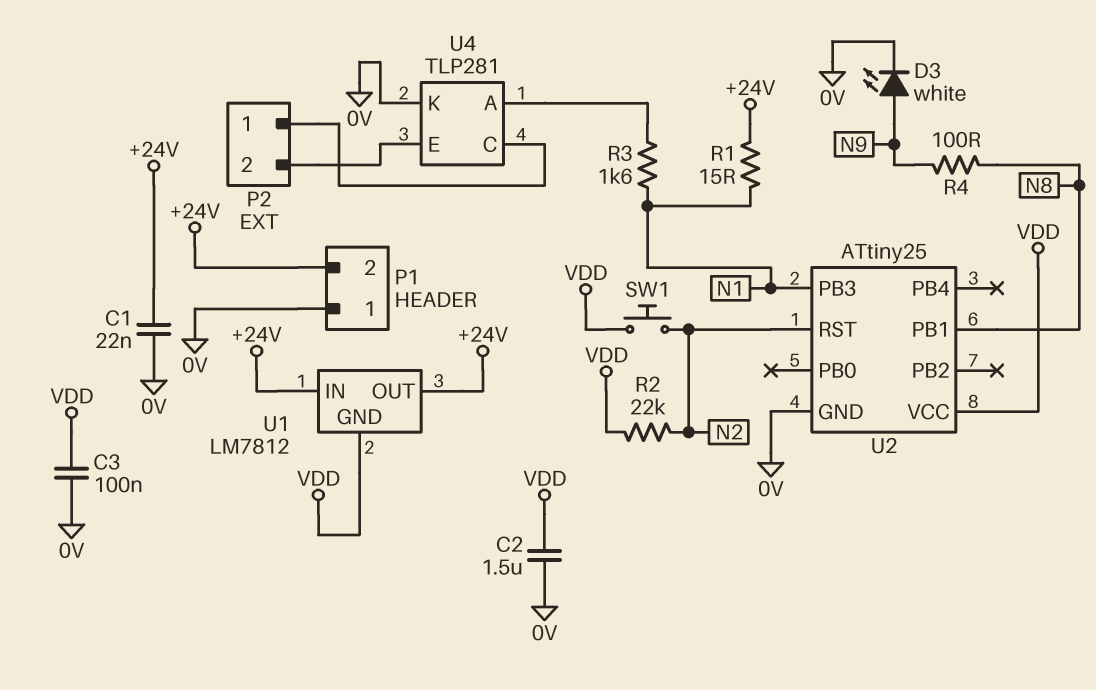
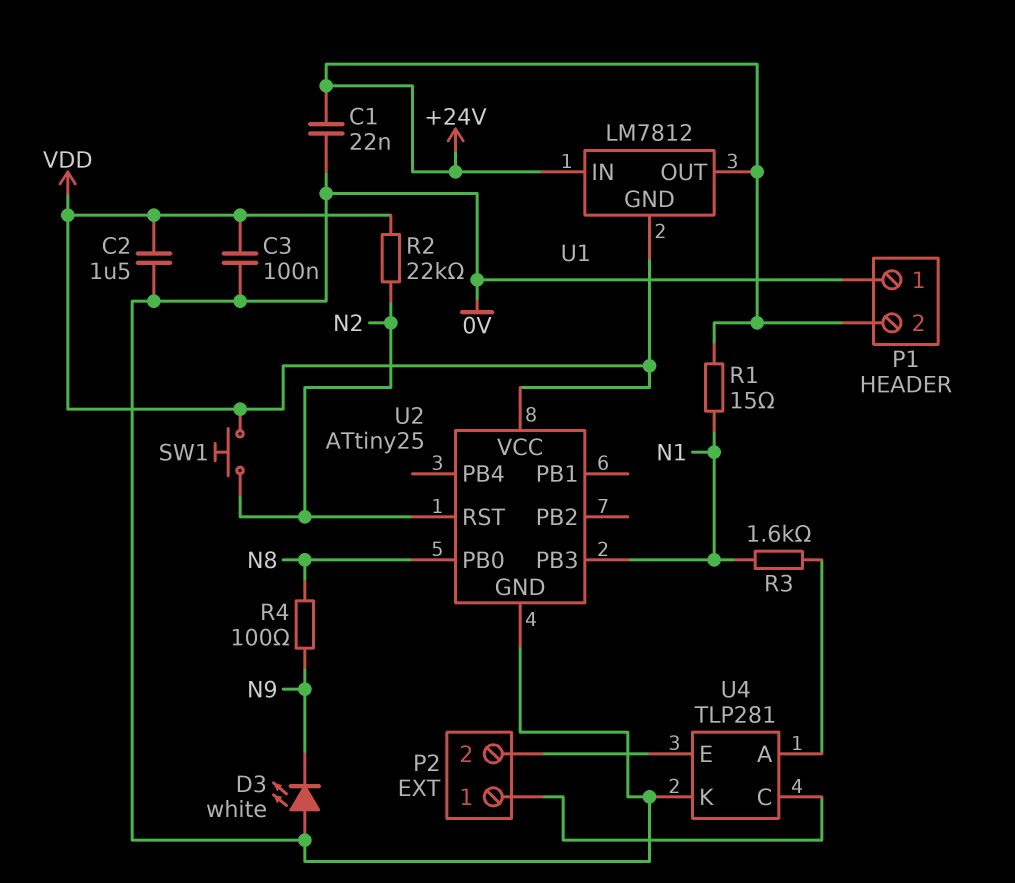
D3: LED white (A N9, K 0V) -> LED white (A 0V, K N9)
U2 pin PB0: none -> N8
U2 pin PB1: N8 -> none

